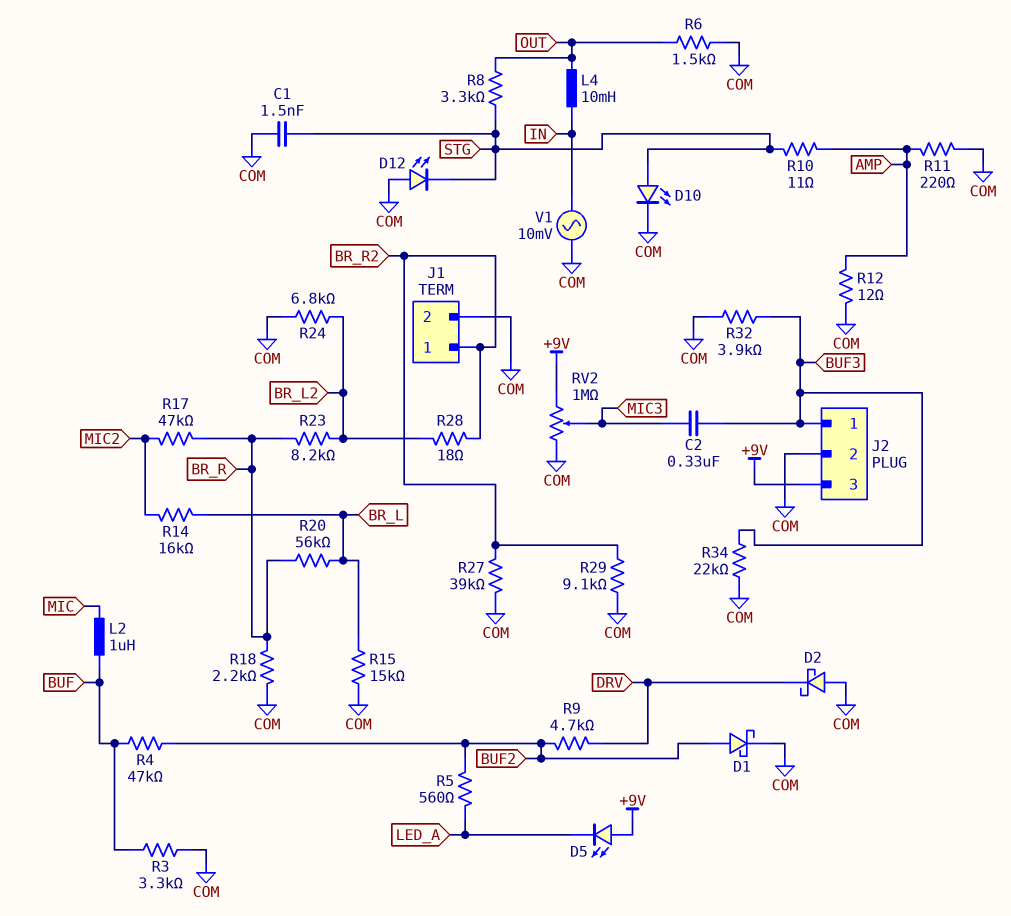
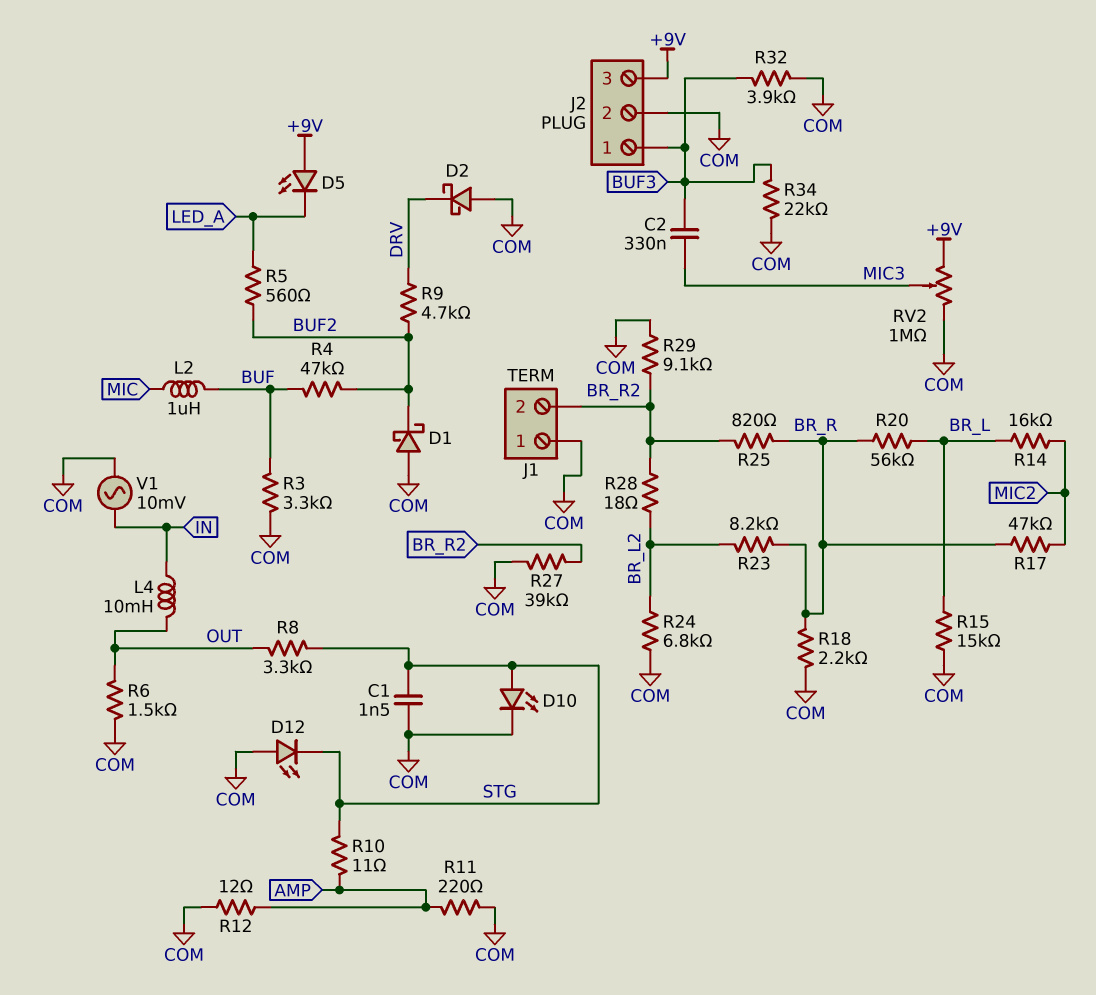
D1: schottky (A BUF2, K COM) -> schottky (A COM, K BUF2)
J1 pin 1: BR_R2 -> COM
J1 pin 2: COM -> BR_R2
R25: none -> 820 (BR_R, BR_R2)

